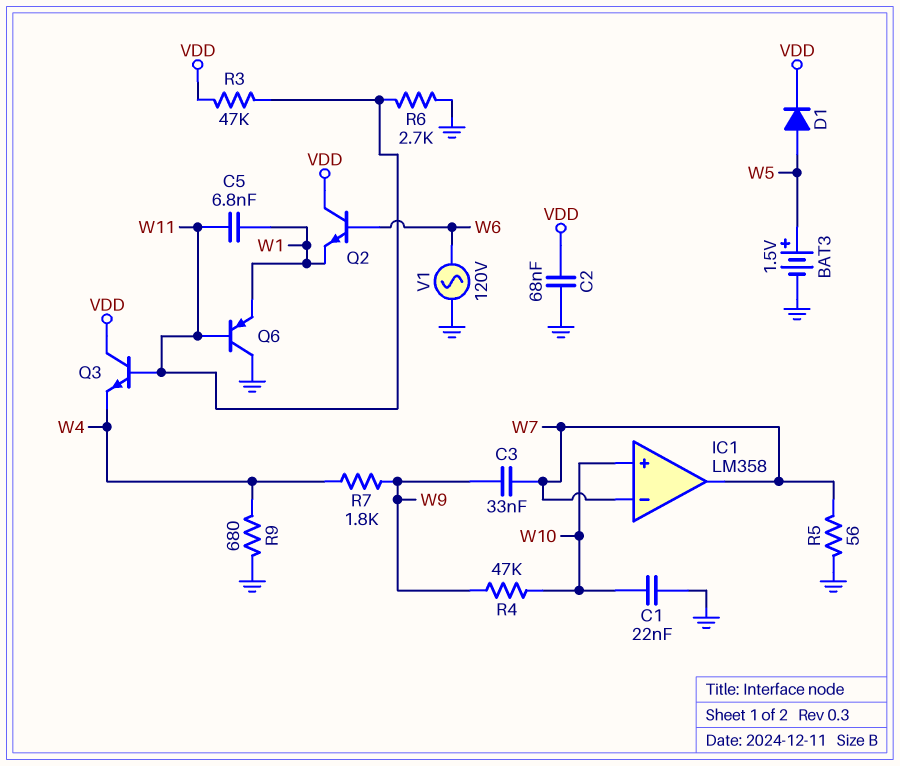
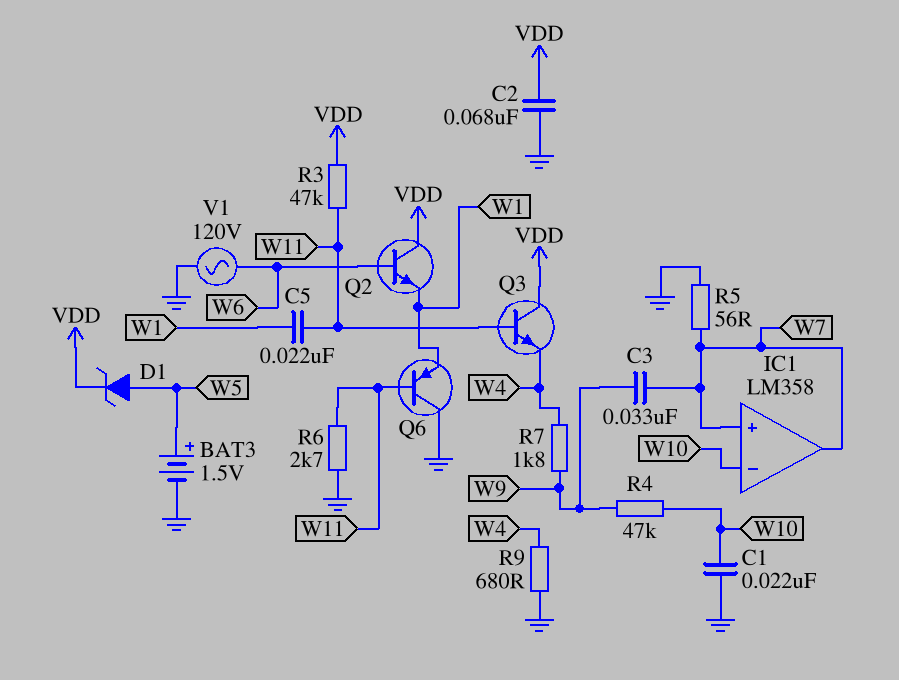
C5: 6.8nF (W1, W11) -> 22nF (W1, W11)
D1: diode (A W5, K VDD) -> zener (A W5, K VDD)
IC1 pin in+: W10 -> W7
IC1 pin in-: W7 -> W10

